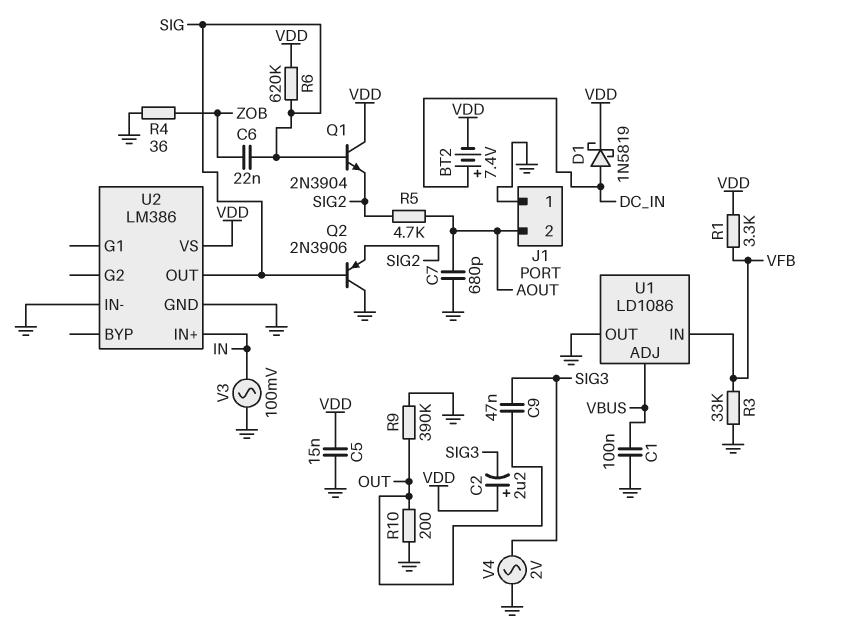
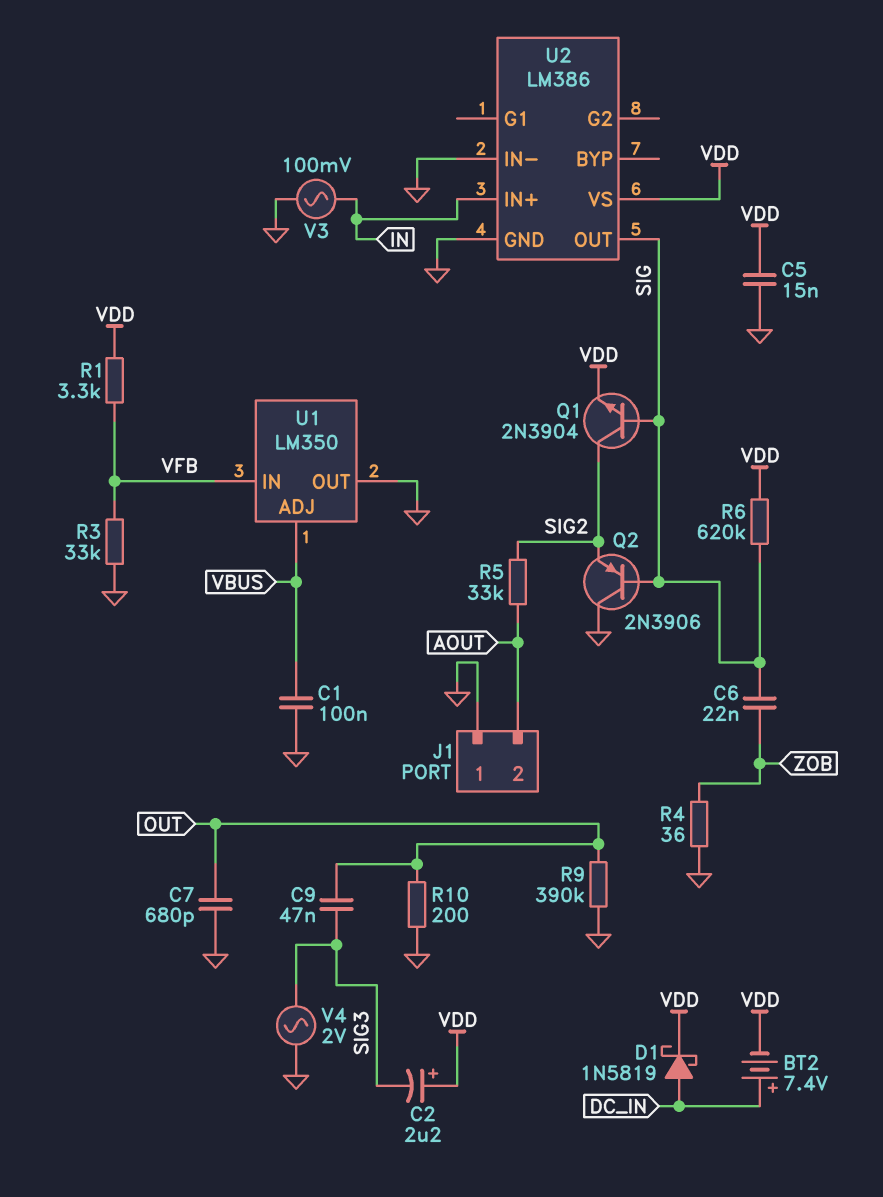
C7: 680pF (AOUT, GND) -> 680pF (GND, OUT)
Q1: NPN 2N3904 (B SIG, C VDD, E SIG2) -> NPN 2N3904 (B SIG, C SIG2, E VDD)
R5: 4.7k (AOUT, SIG2) -> 33k (AOUT, SIG2)
U1: LD1086 -> LM350

